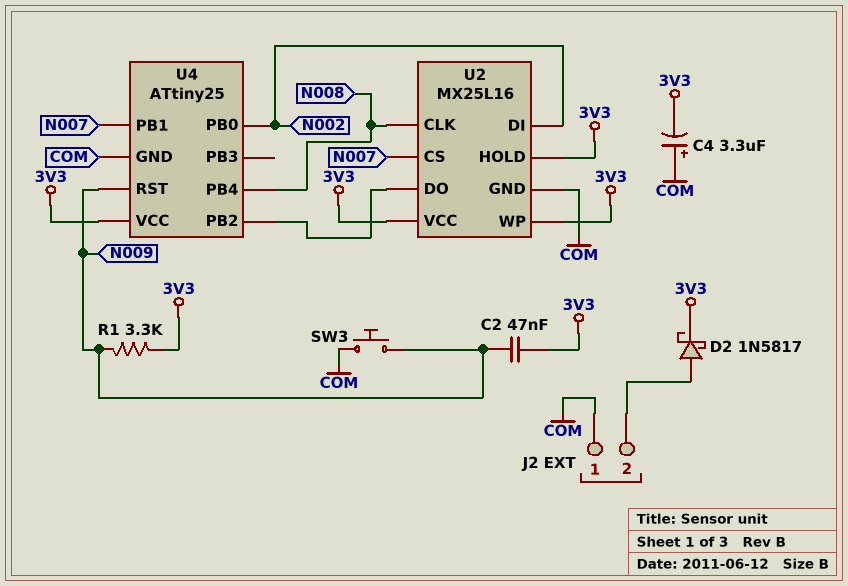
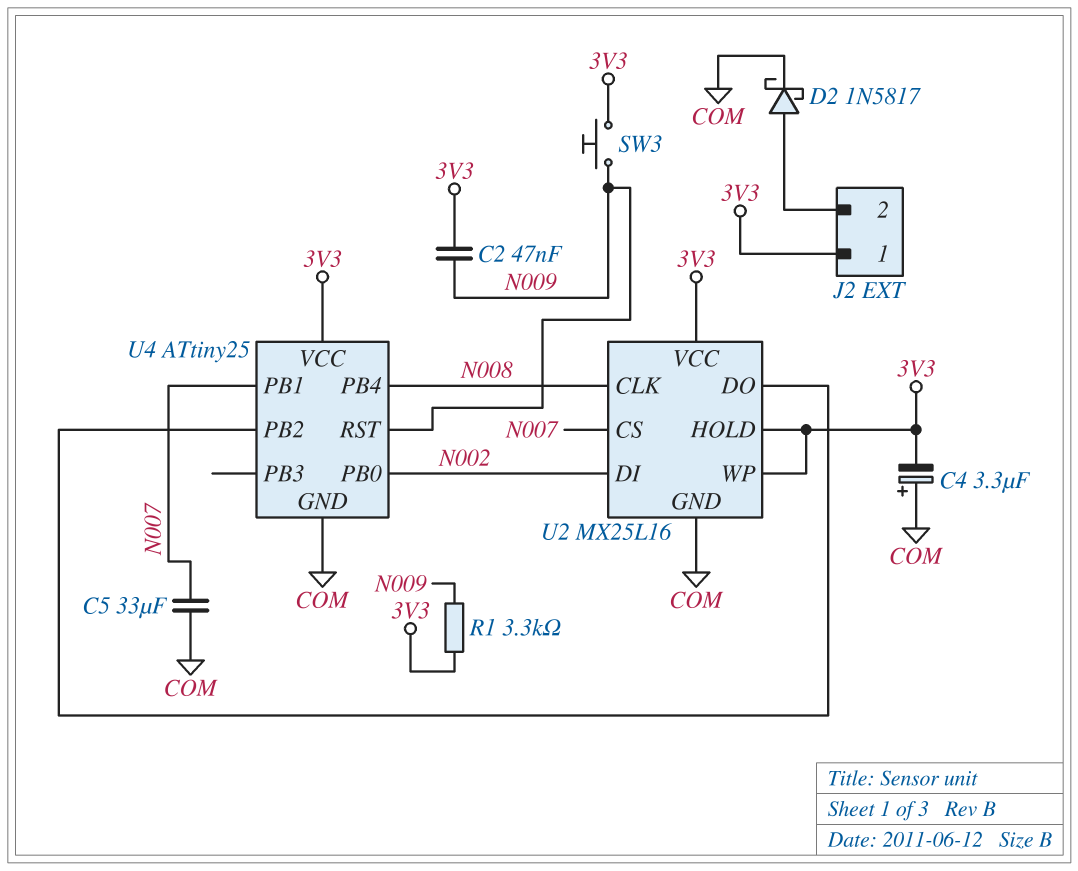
C5: none -> 33uF (COM, N007)
D2: schottky 1N5817 (A J2/2, K 3V3) -> schottky 1N5817 (A J2/2, K COM)
J2 pin 1: COM -> 3V3
SW3: button (COM, N009) -> button (3V3, N009)

